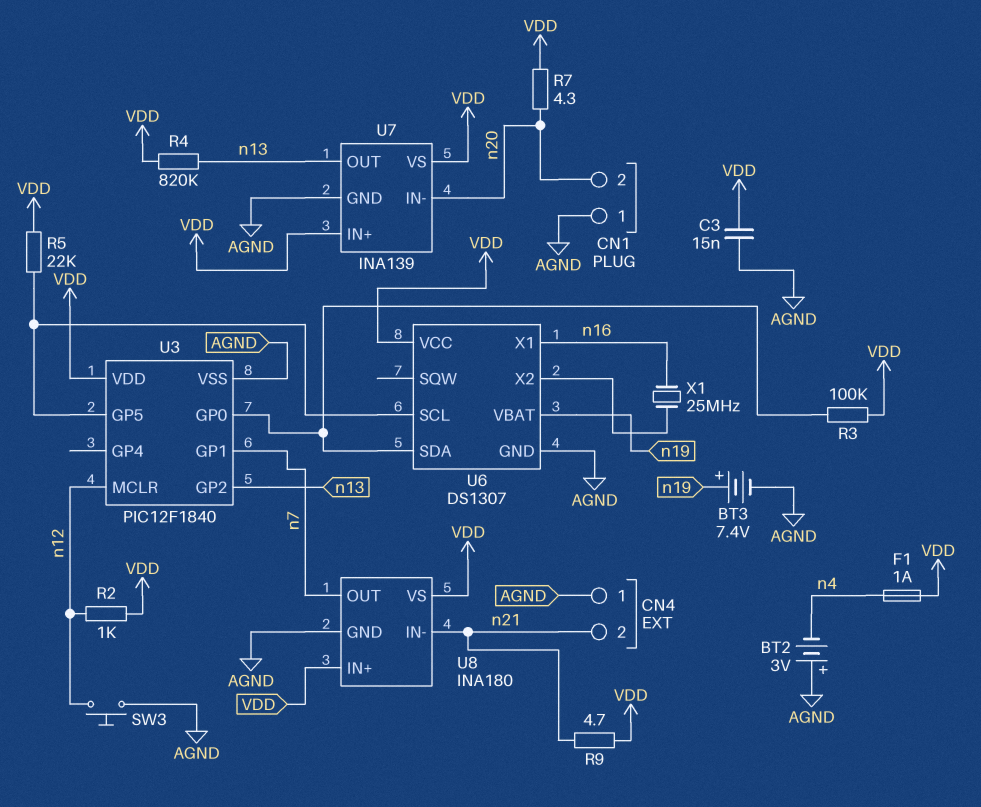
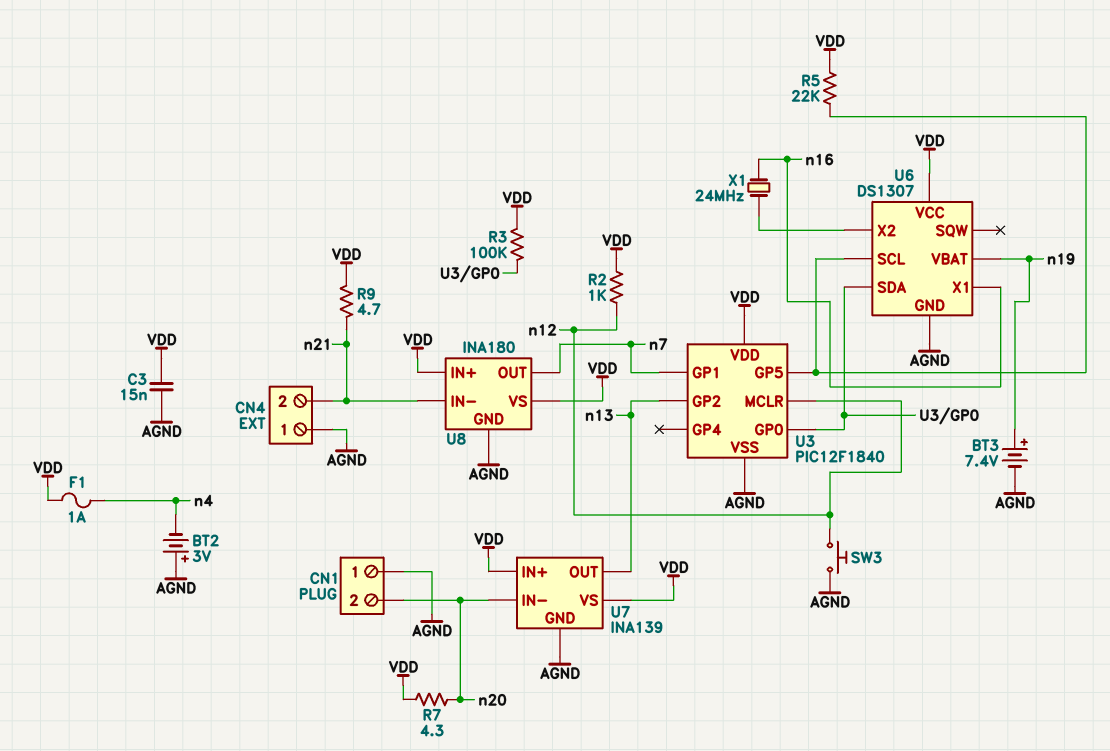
R4: 820k (VDD, n13) -> none
X1: 25MHz (U6/X2, n16) -> 24MHz (U6/X2, n16)

